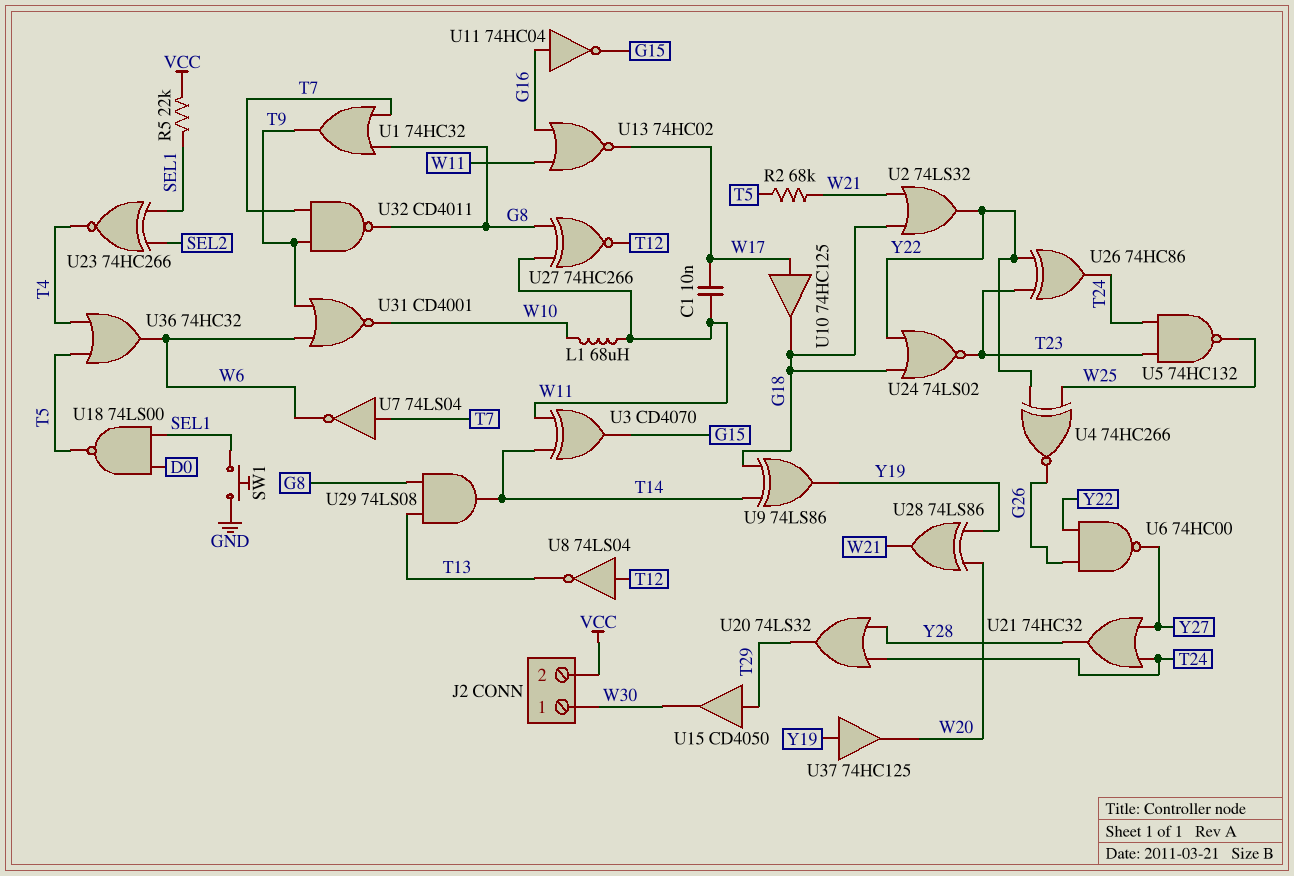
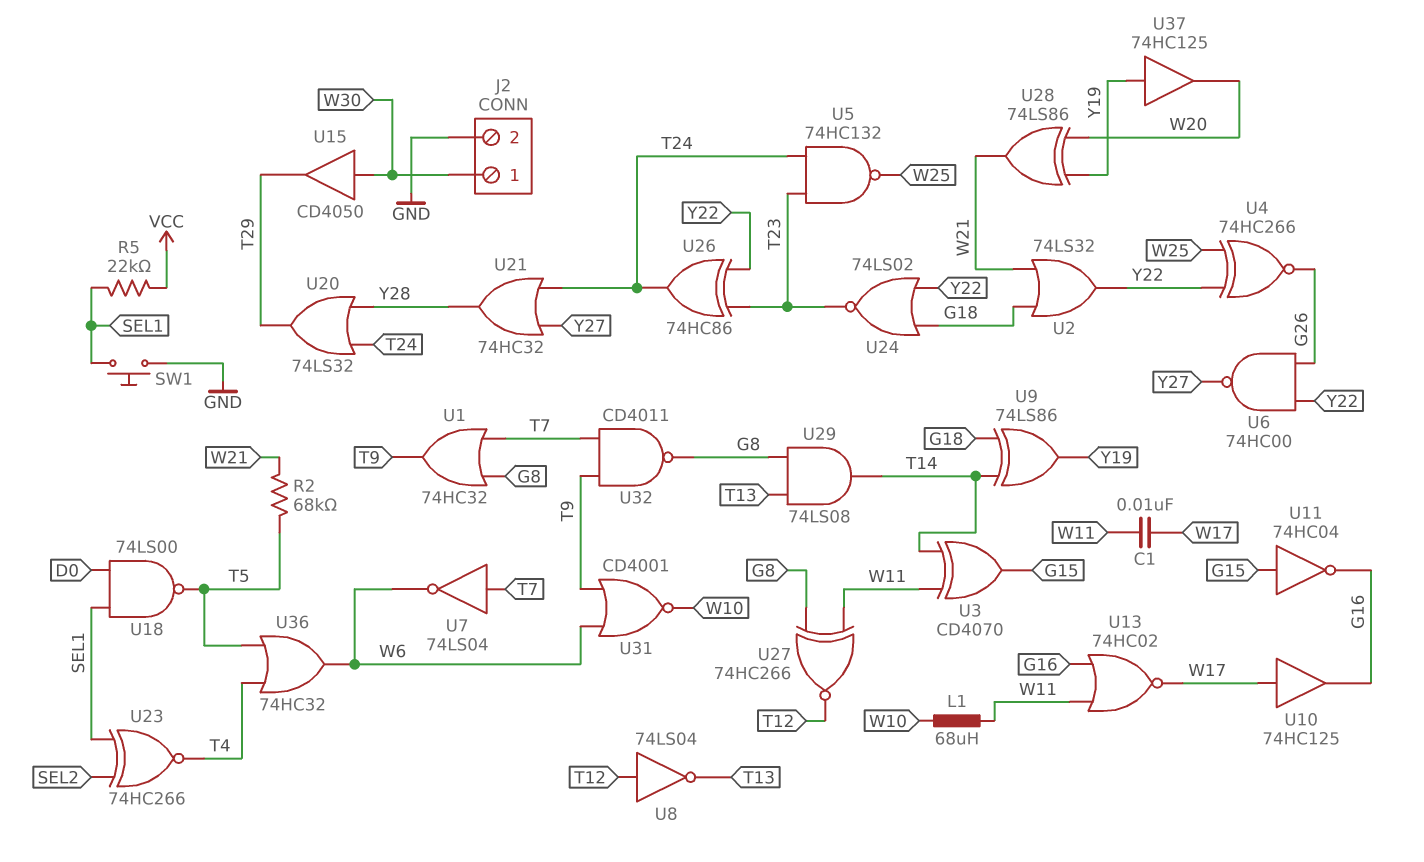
J2 pin 2: VCC -> GND
U10: buffer 74HC125 (in W17, out G18) -> buffer 74HC125 (in W17, out G16)
U11: NOT 74HC04 (in G16, out G15) -> NOT 74HC04 (in G15, out G16)
U15: buffer CD4050 (in T29, out W30) -> buffer CD4050 (in W30, out T29)

